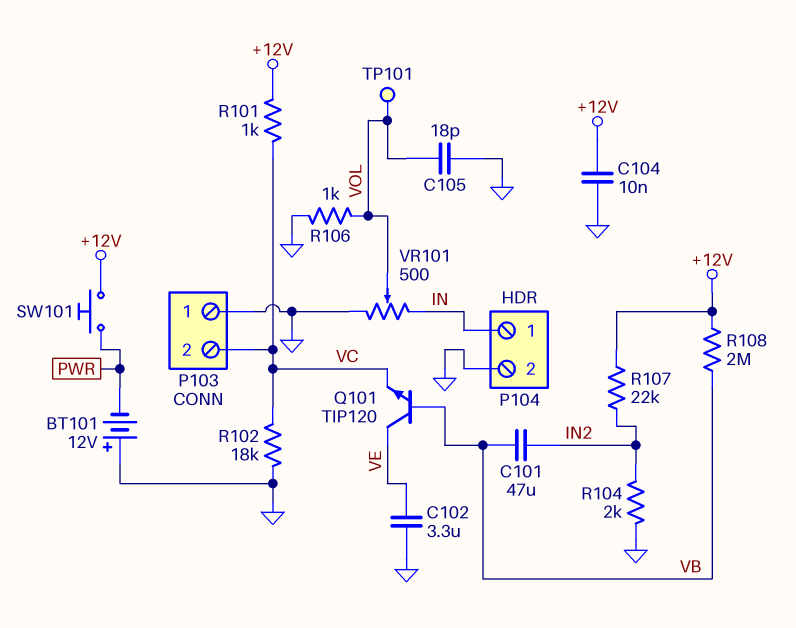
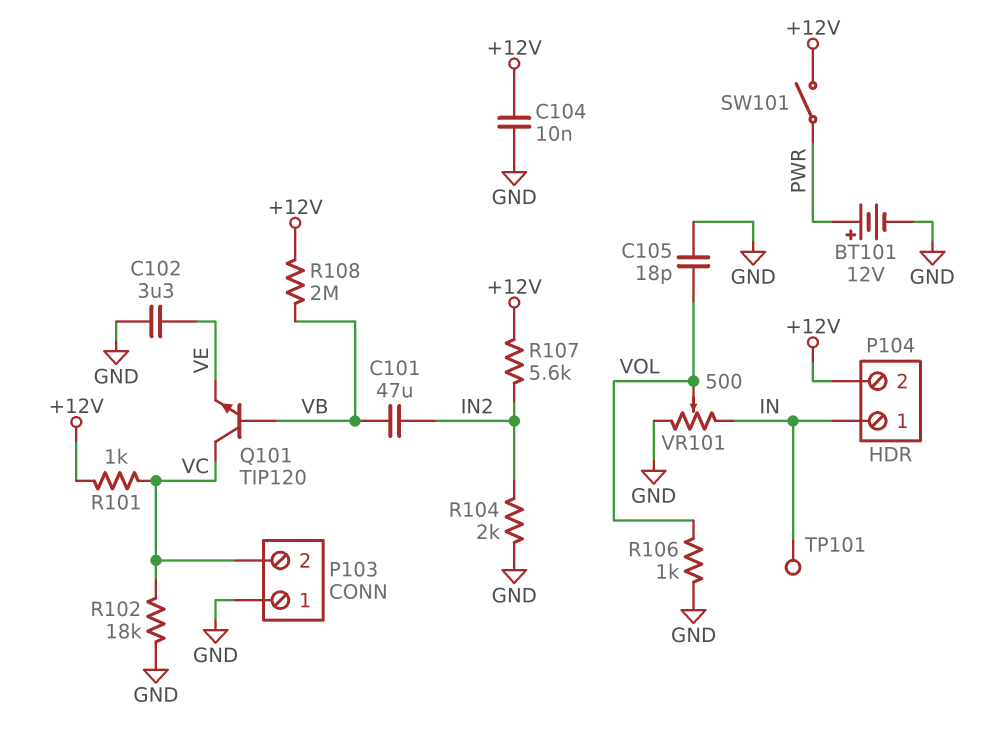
BT101: 12V (plus GND, minus PWR) -> 12V (plus PWR, minus GND)
P104 pin 2: GND -> +12V
Q101: NPN TIP120 (B VB, C VE, E VC) -> NPN TIP120 (B VB, C VC, E VE)
R107: 22k (+12V, IN2) -> 5.6k (+12V, IN2)
SW101: button (+12V, PWR) -> switch (+12V, PWR)
TP101: test point (VOL) -> test point (IN)

